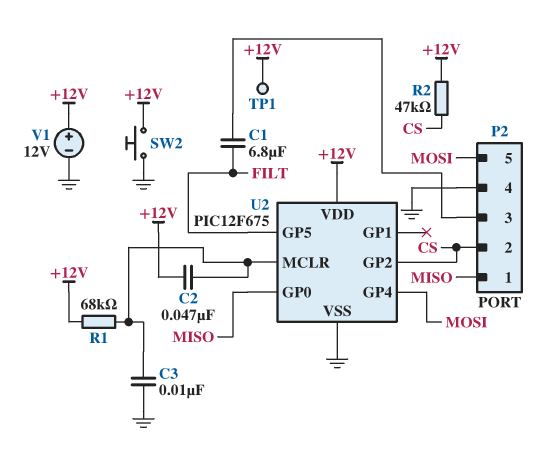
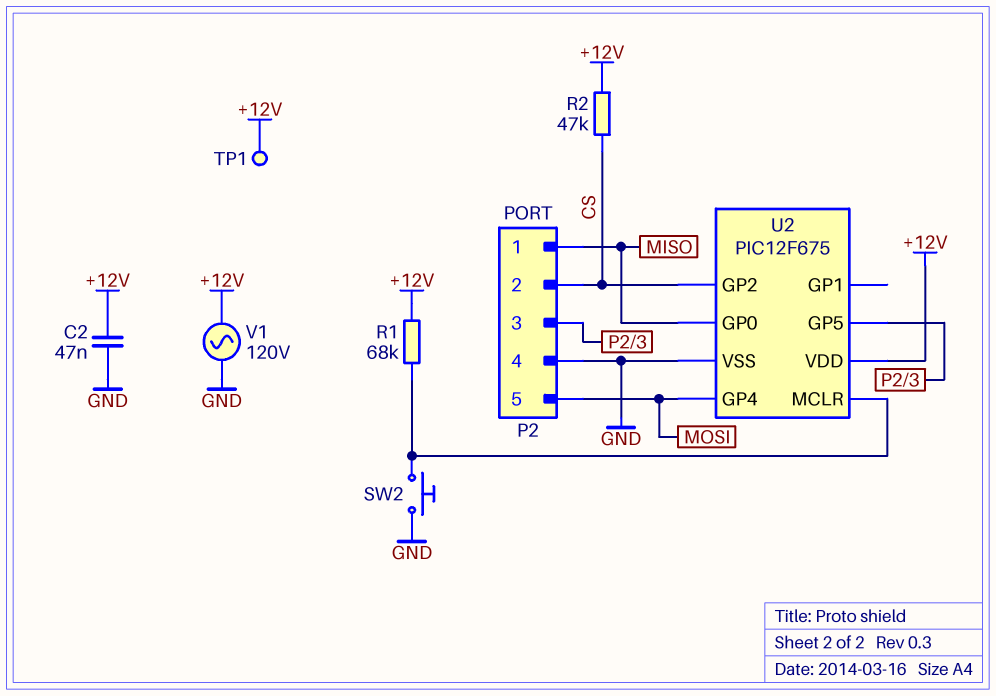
C1: 6.8uF (FILT, P2/3) -> none
C2: 47nF (+12V, U2/MCLR) -> 47nF (+12V, GND)
C3: 10nF (GND, U2/MCLR) -> none
SW2: button (+12V, GND) -> button (GND, U2/MCLR)
U2 pin GP5: FILT -> P2/3
V1: 12V (plus +12V, minus GND) -> AC 120V (+12V, GND)

